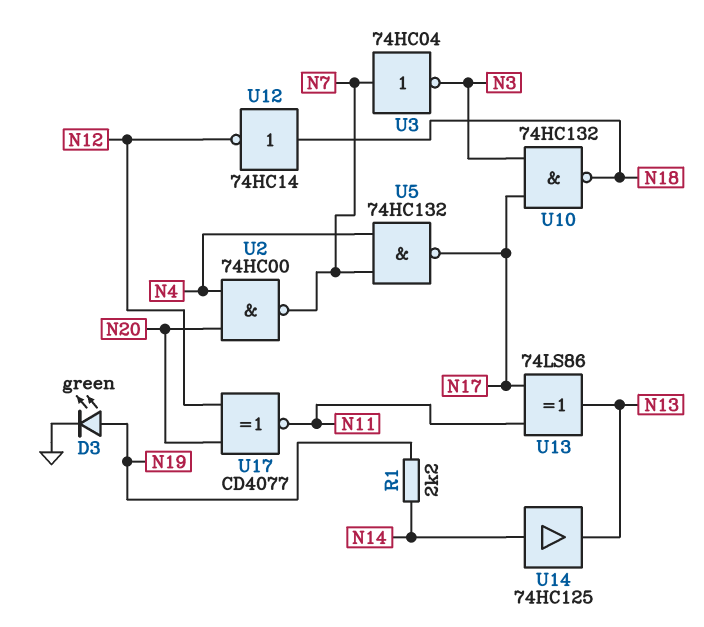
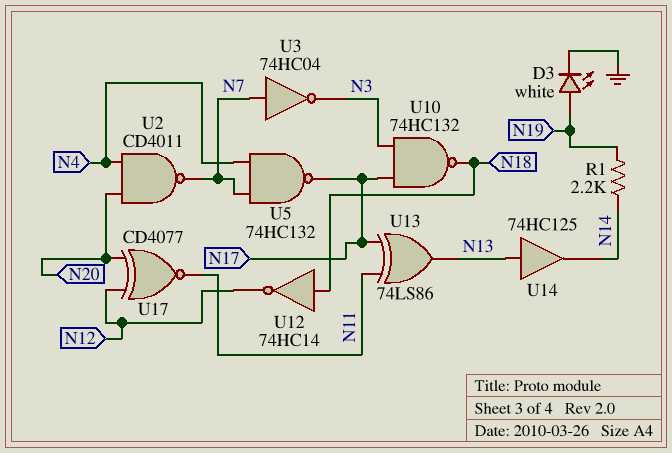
D3: LED green (A N19, K GND) -> LED white (A N19, K GND)
U2: NAND 74HC00 (in N4, in N20, out N7) -> NAND CD4011 (in N4, in N20, out N7)
U14: buffer 74HC125 (in N14, out N13) -> buffer 74HC125 (in N13, out N14)

